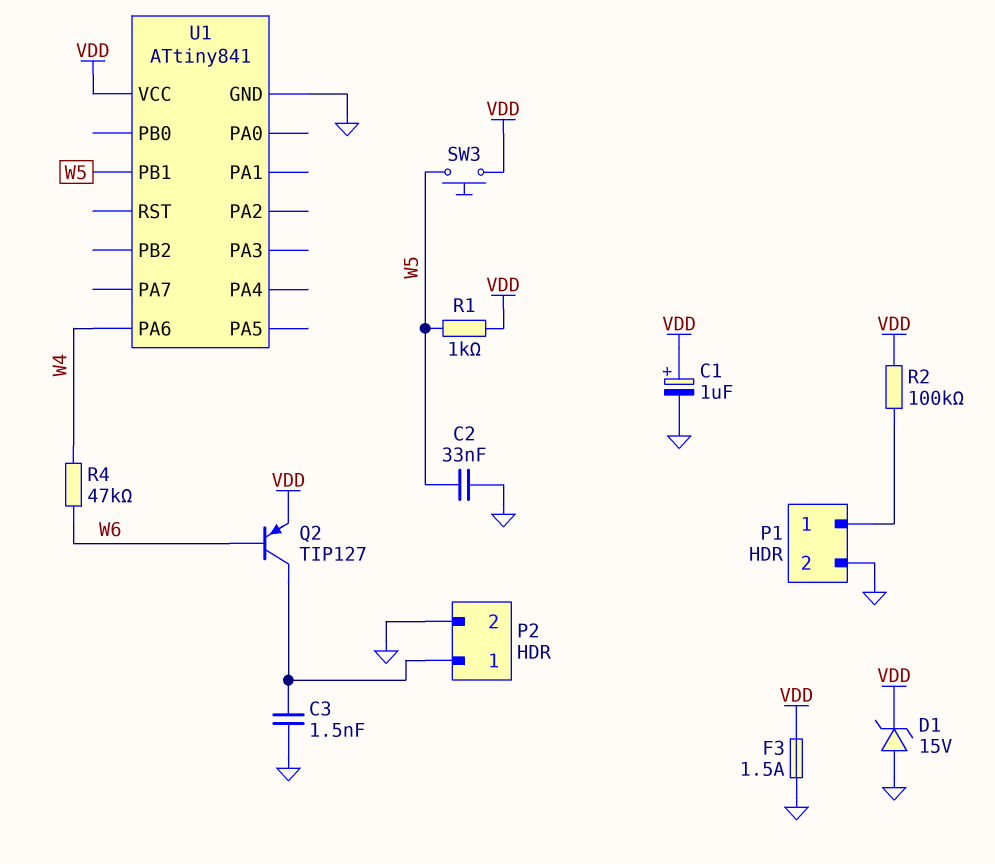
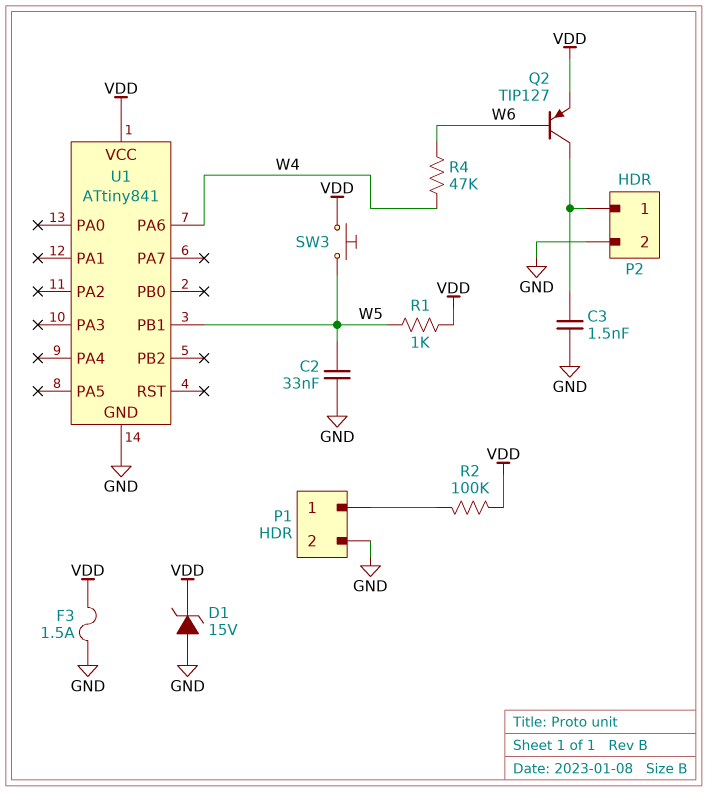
C1: 1uF (plus VDD, minus GND) -> none

